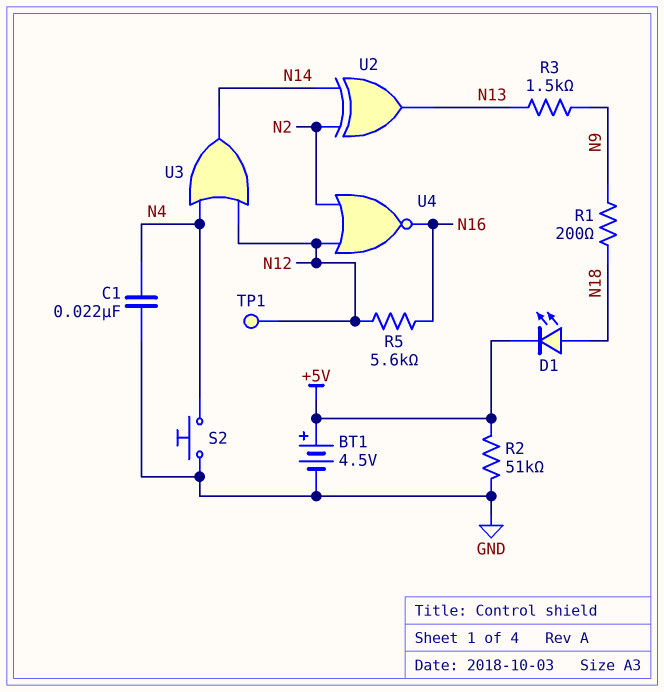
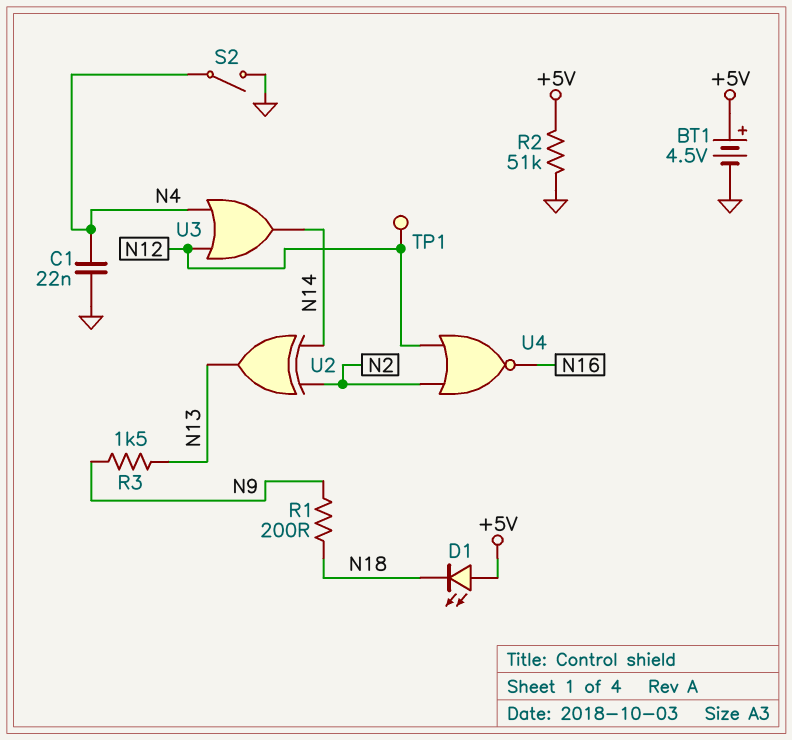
D1: LED (A N18, K +5V) -> LED (A +5V, K N18)
R5: 5.6k (N12, N16) -> none
S2: button (GND, N4) -> switch (GND, N4)

